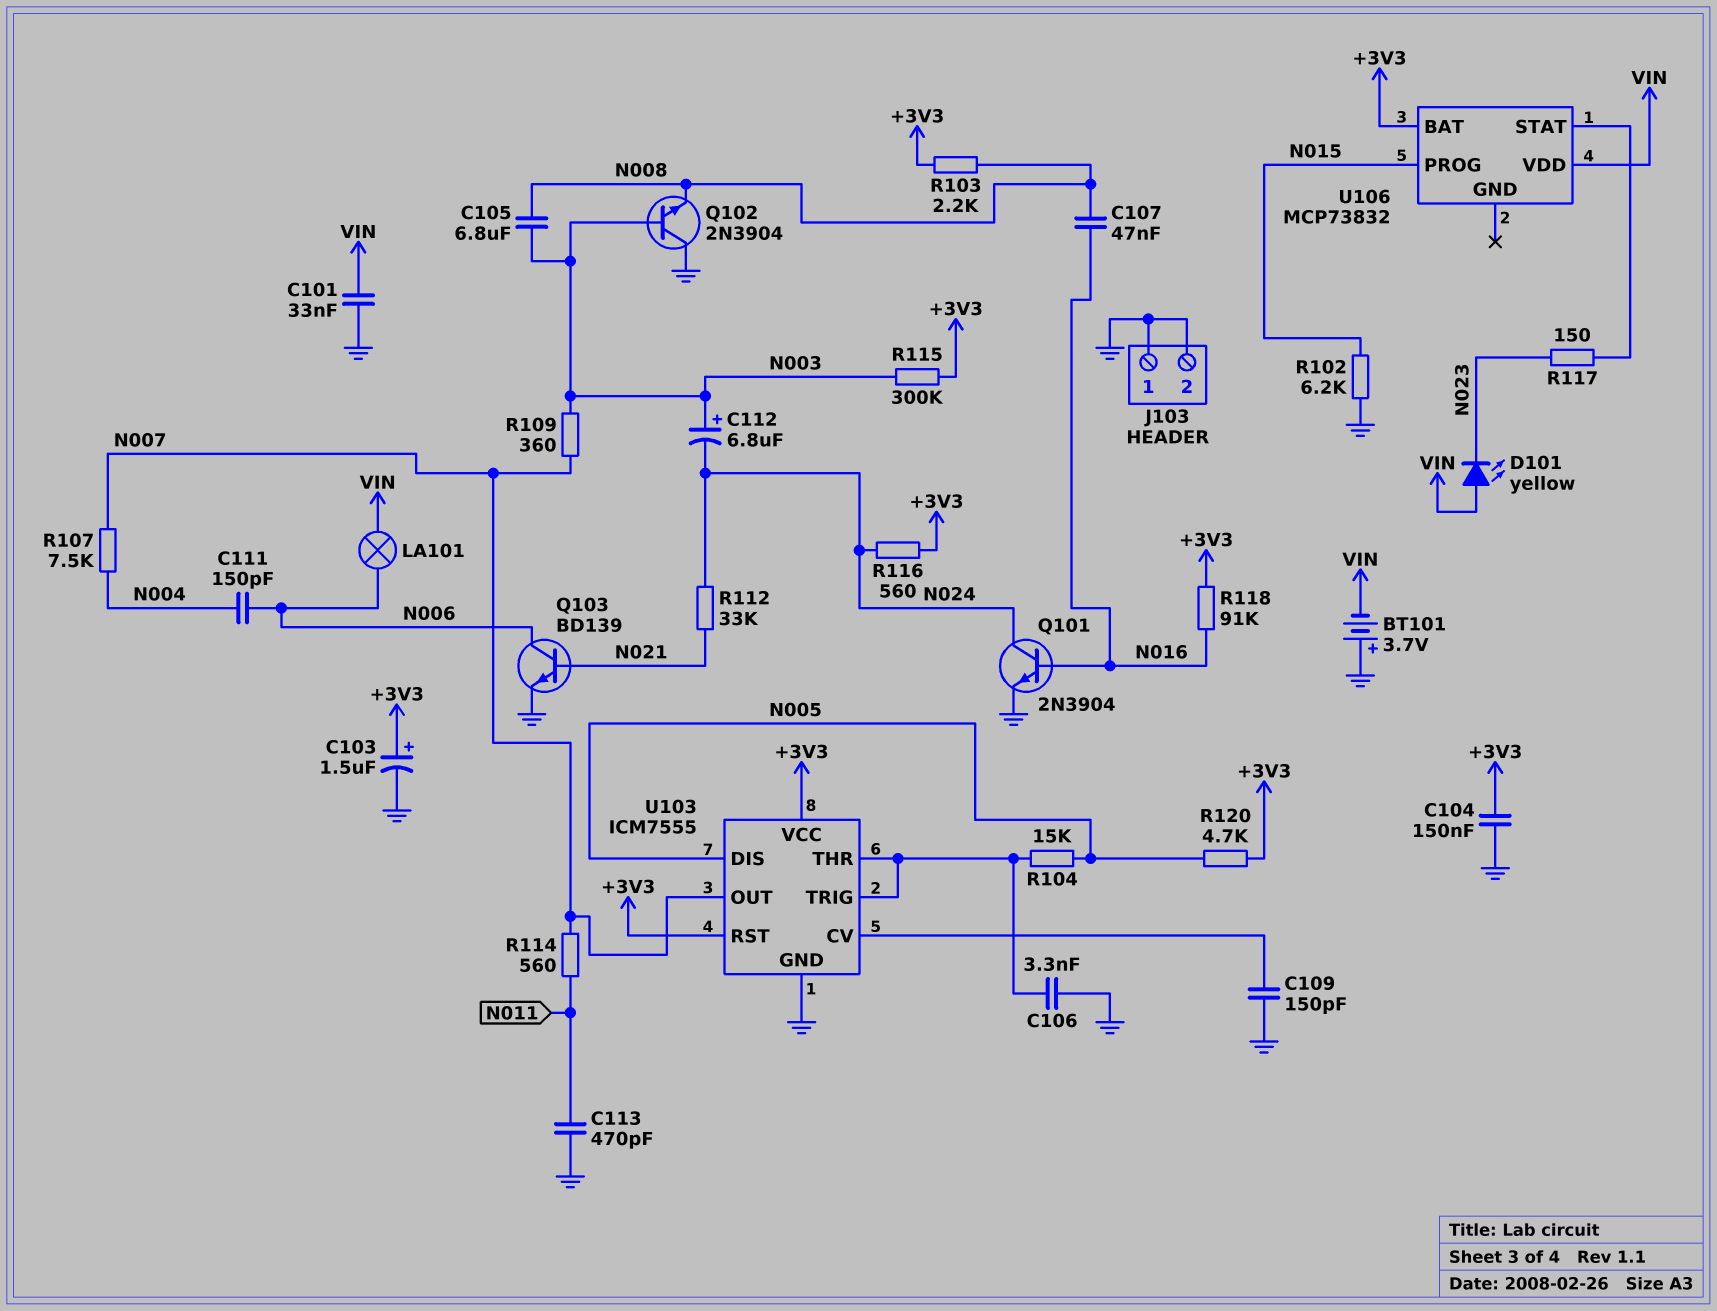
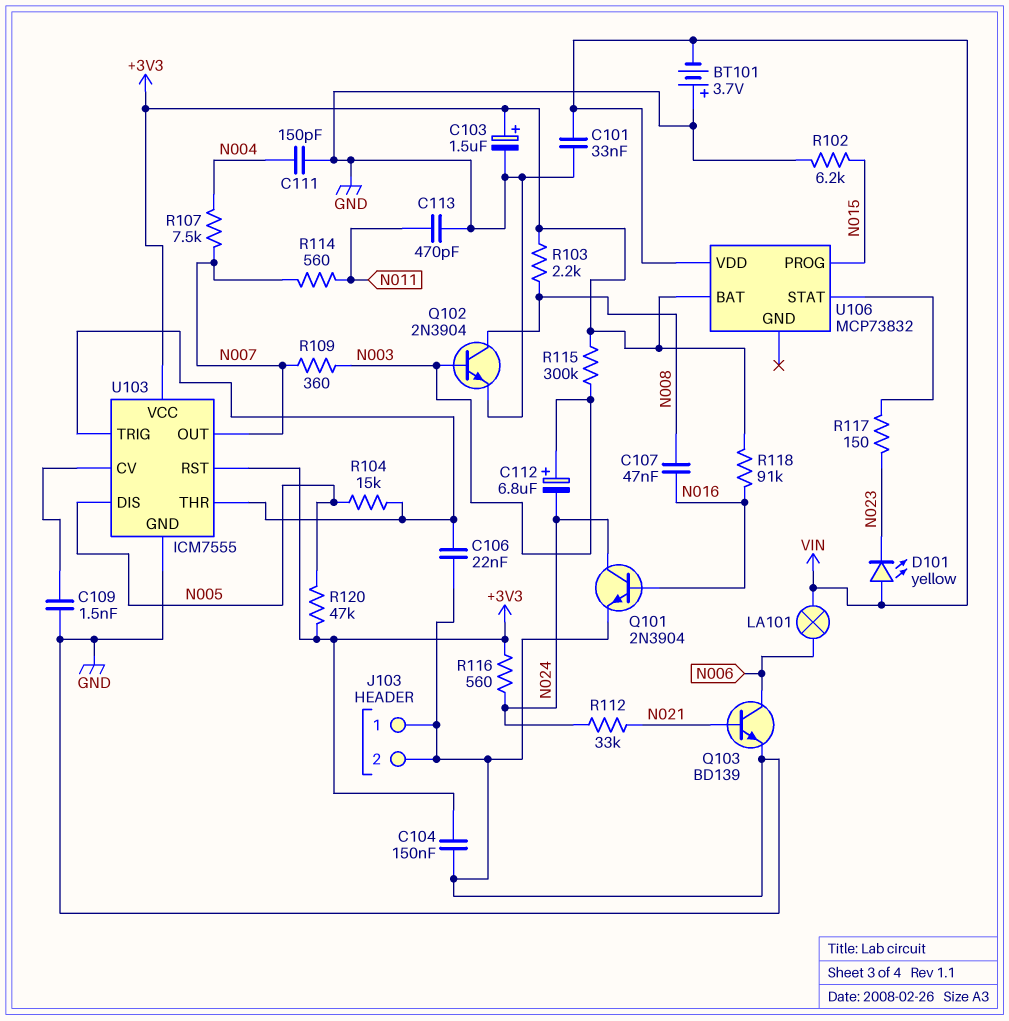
C105: 6.8uF (N003, N008) -> none
C106: 3.3nF (GND, U103/THR) -> 22nF (GND, U103/THR)
C109: 150pF (GND, U103/CV) -> 1.5nF (GND, U103/CV)
C111: 150pF (N004, N006) -> 150pF (GND, N004)
Q102: NPN 2N3904 (B N003, C GND, E N008) -> NPN 2N3904 (B N003, C N008, E GND)
R120: 4.7k (+3V3, N005) -> 47k (+3V3, N005)

